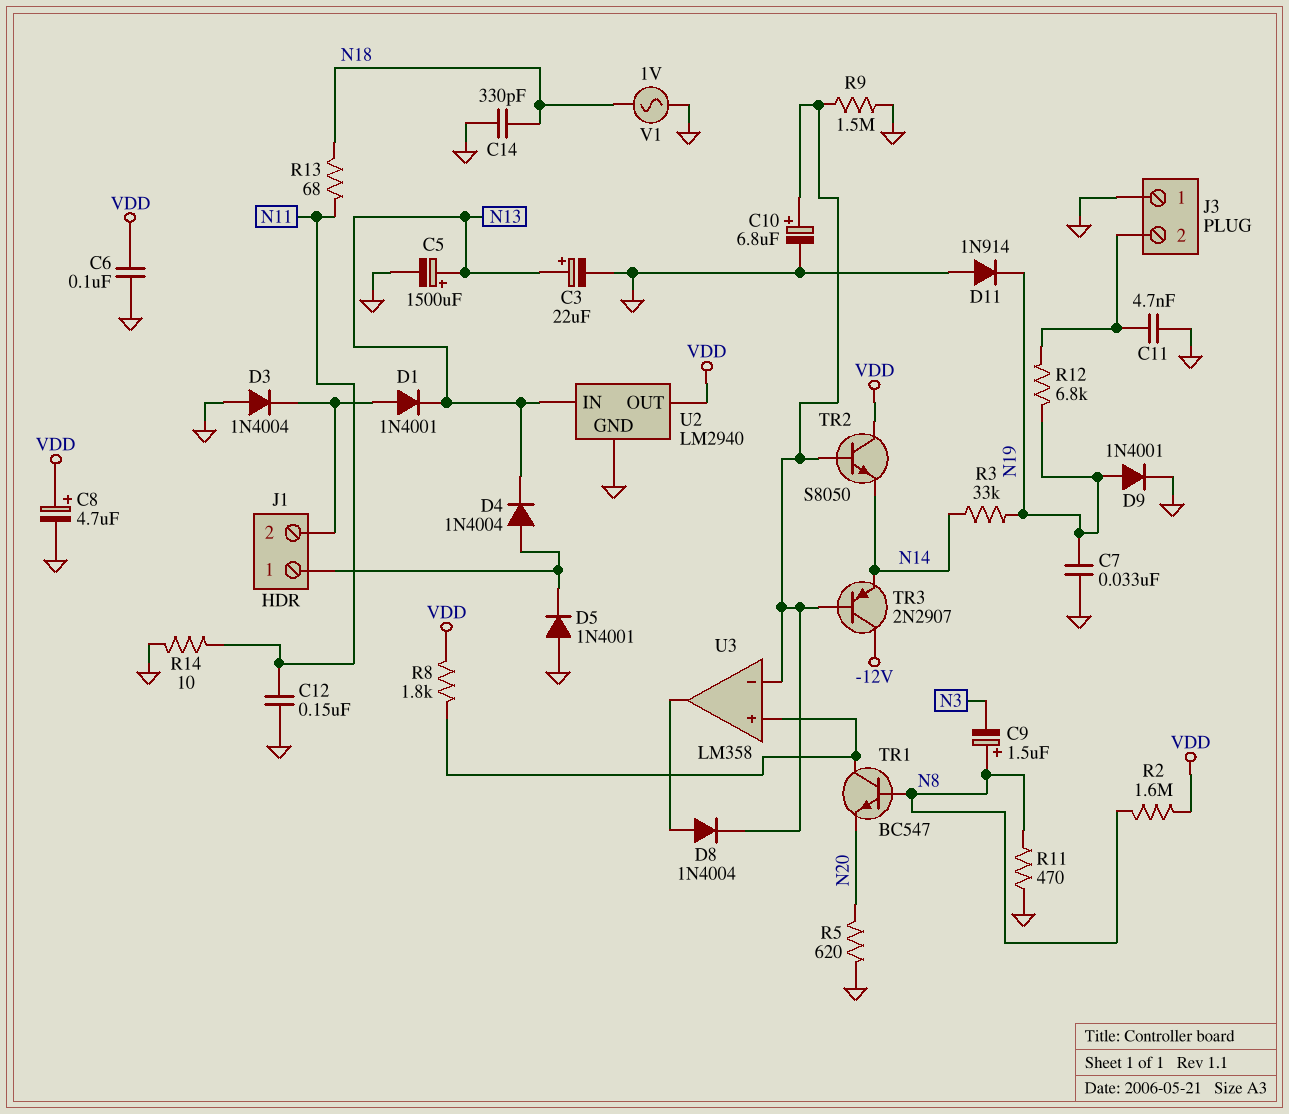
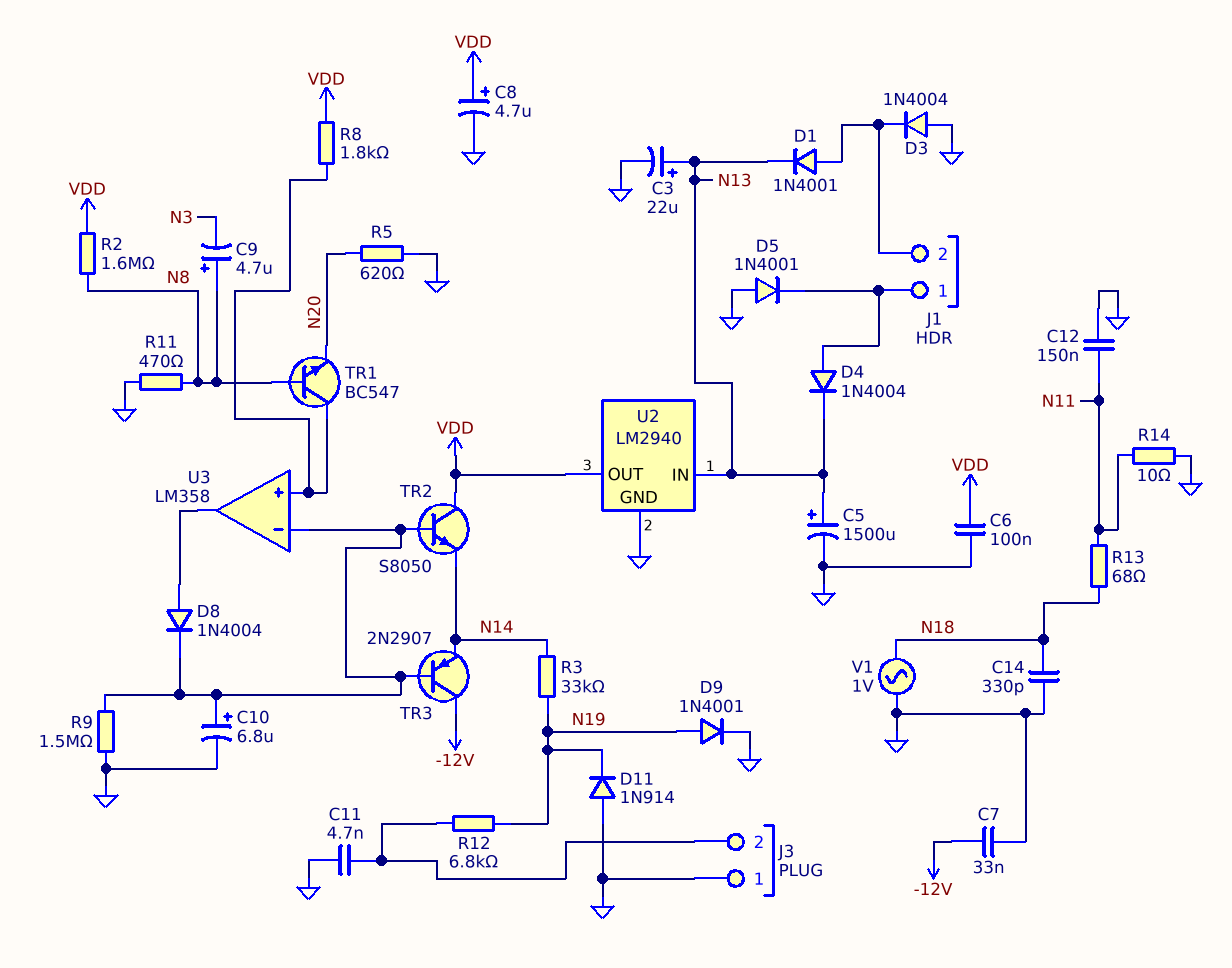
C7: 33nF (GND, N19) -> 33nF (-12V, GND)
C9: 1.5uF (plus N8, minus N3) -> 4.7uF (plus N8, minus N3)

